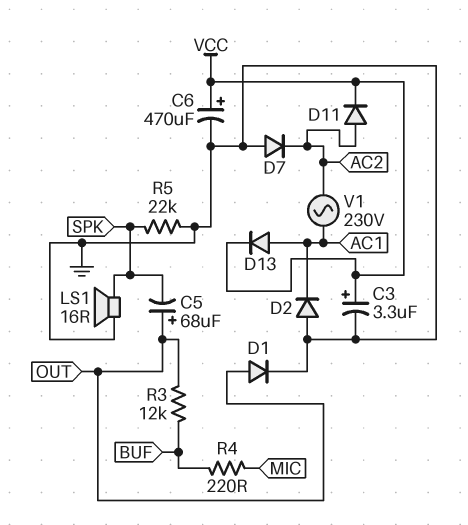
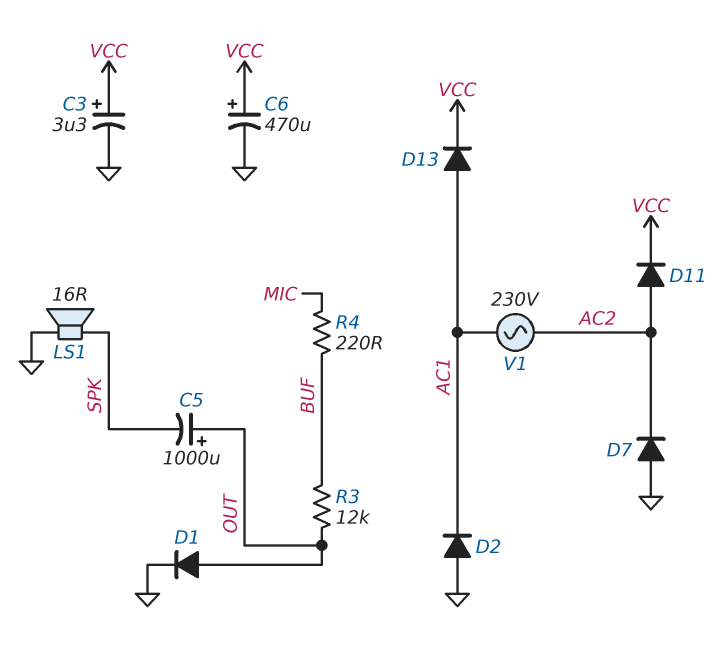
C5: 68uF (plus OUT, minus SPK) -> 1000uF (plus OUT, minus SPK)
R5: 22k (GND, SPK) -> none

